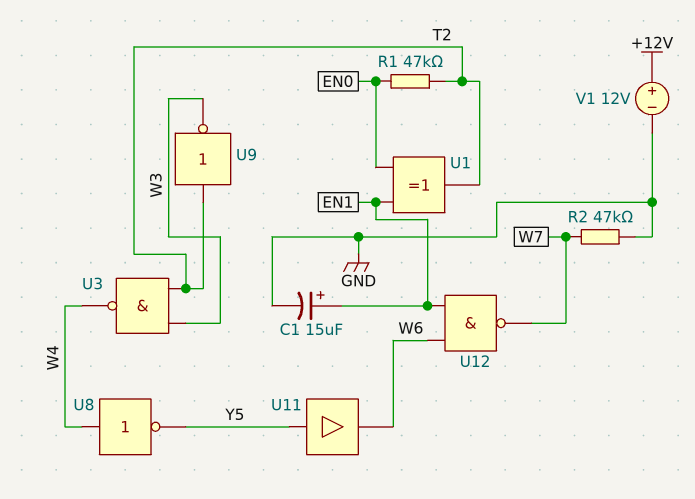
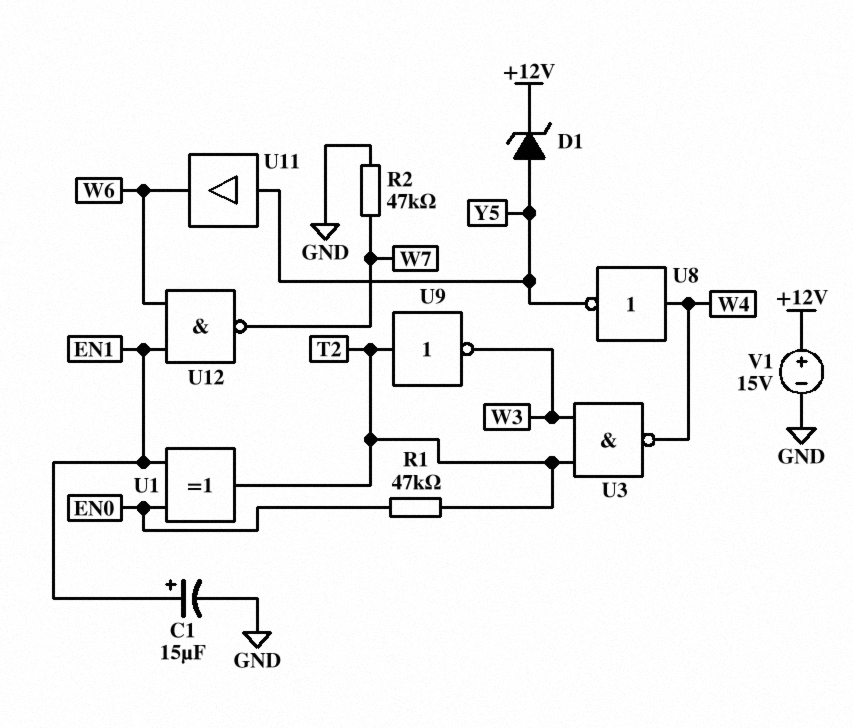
D1: none -> zener (A Y5, K +12V)
V1: 12V (plus +12V, minus GND) -> 15V (plus +12V, minus GND)

